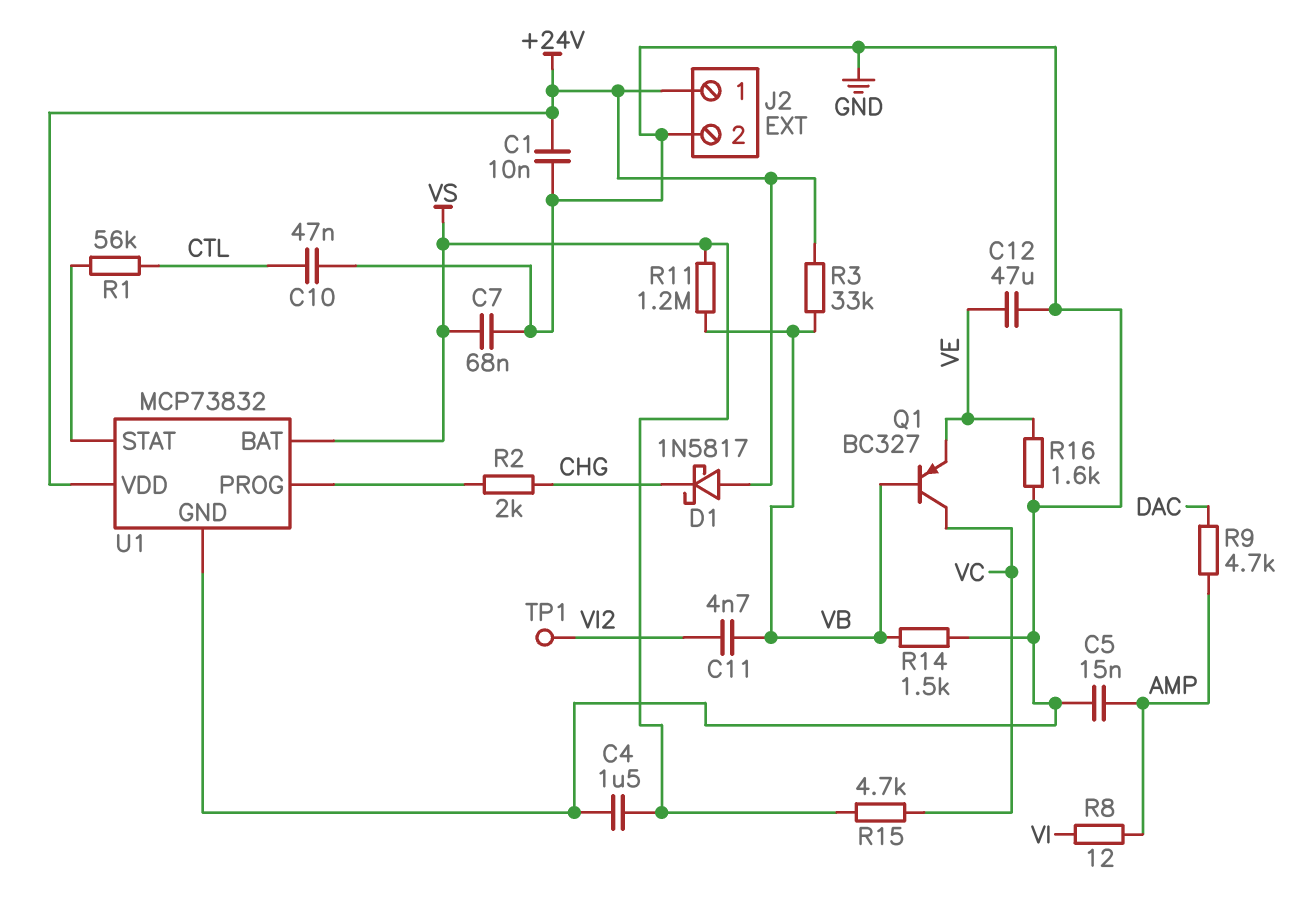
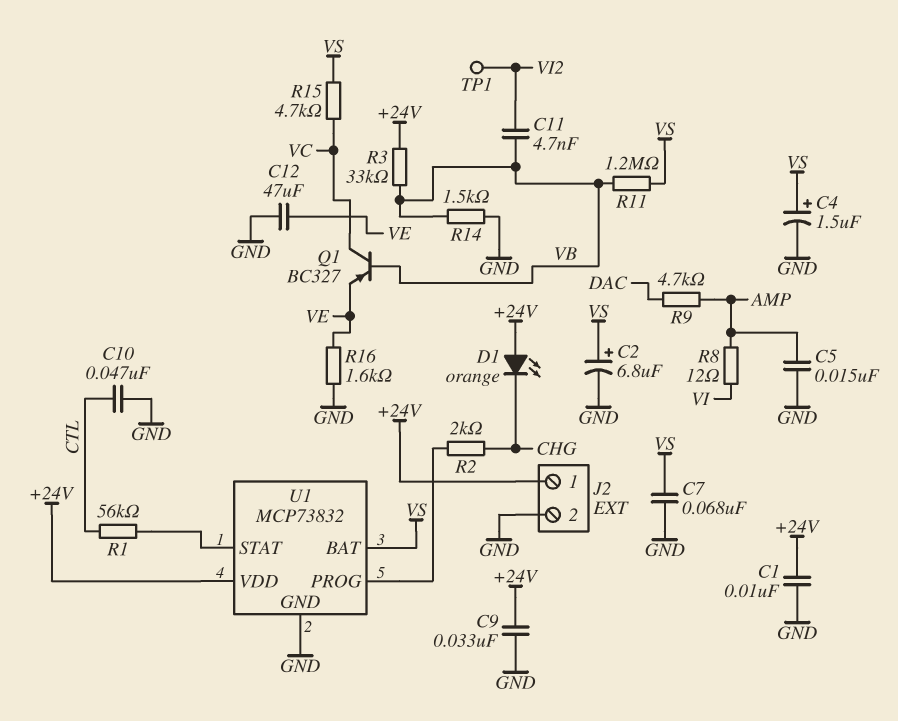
C2: none -> 6.8uF (plus VS, minus GND)
C4: 1.5uF (GND, VS) -> 1.5uF (plus VS, minus GND)
C9: none -> 33nF (+24V, GND)
D1: schottky 1N5817 (A +24V, K CHG) -> LED orange (A +24V, K CHG)

